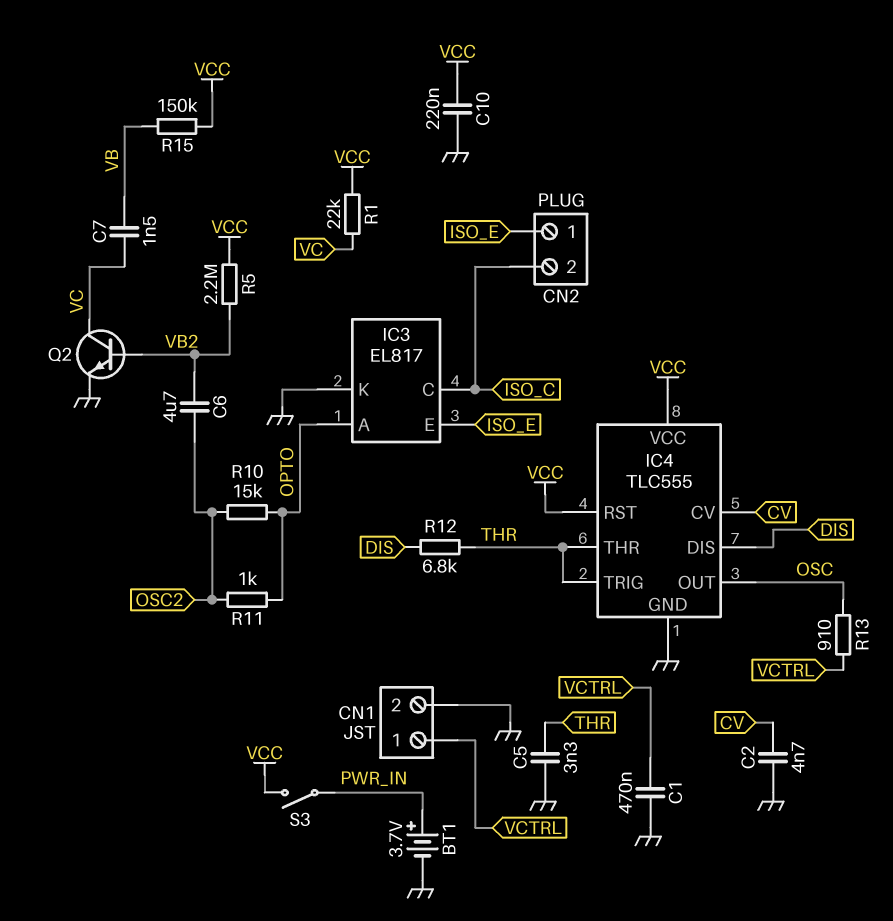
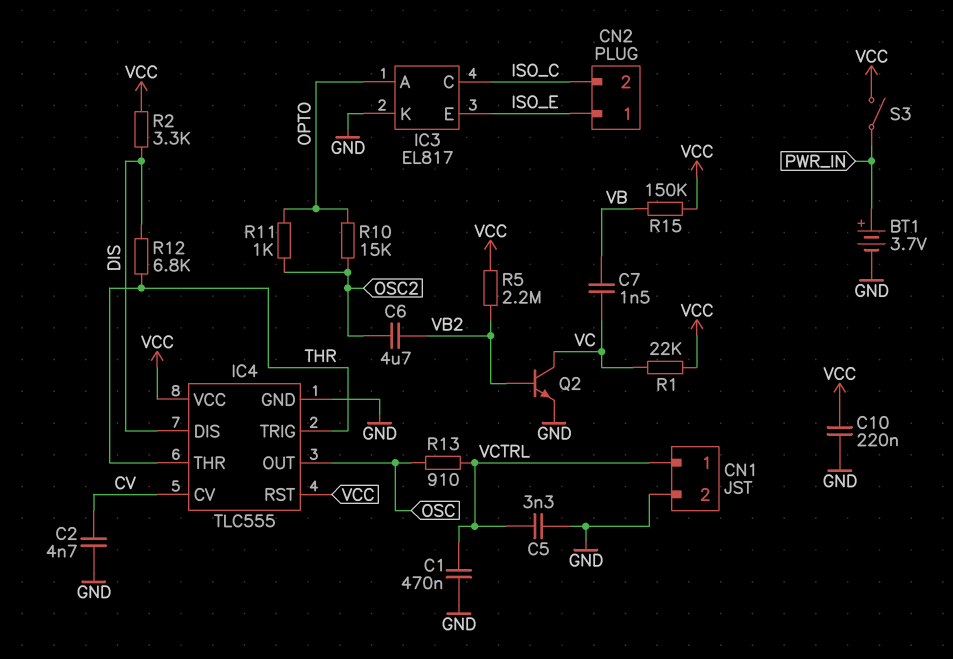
C5: 3.3nF (GND, THR) -> 3.3nF (GND, VCTRL)
R2: none -> 3.3k (DIS, VCC)

